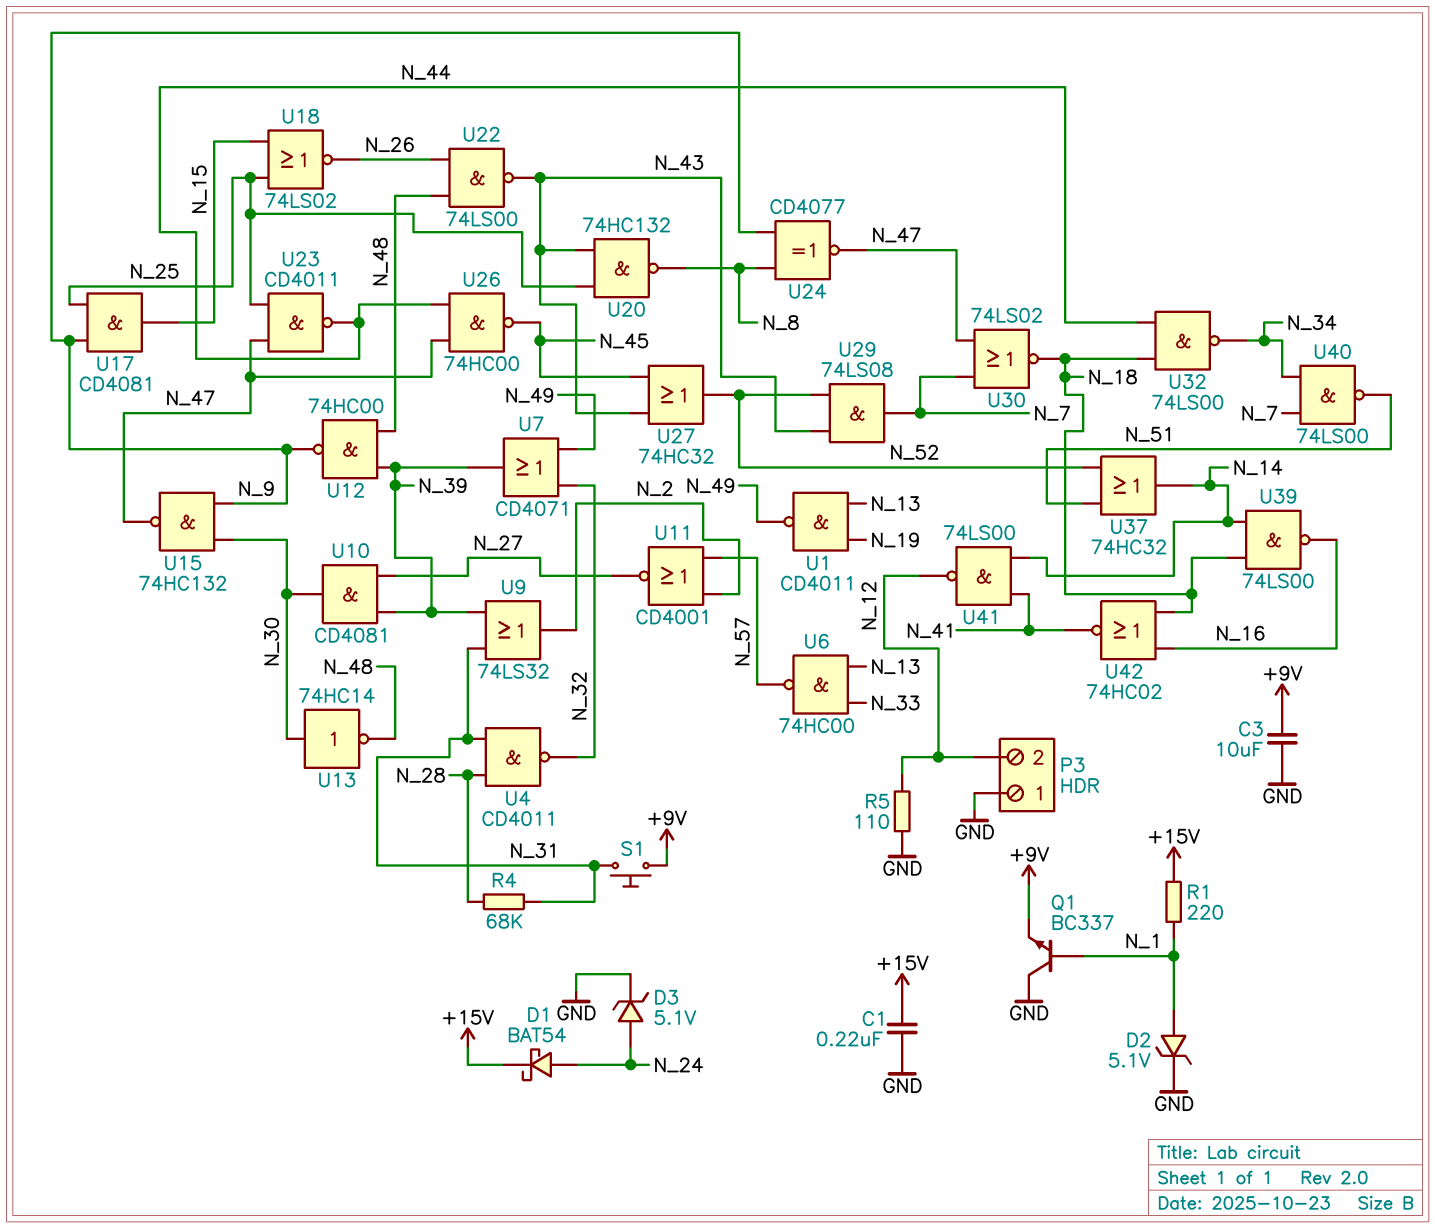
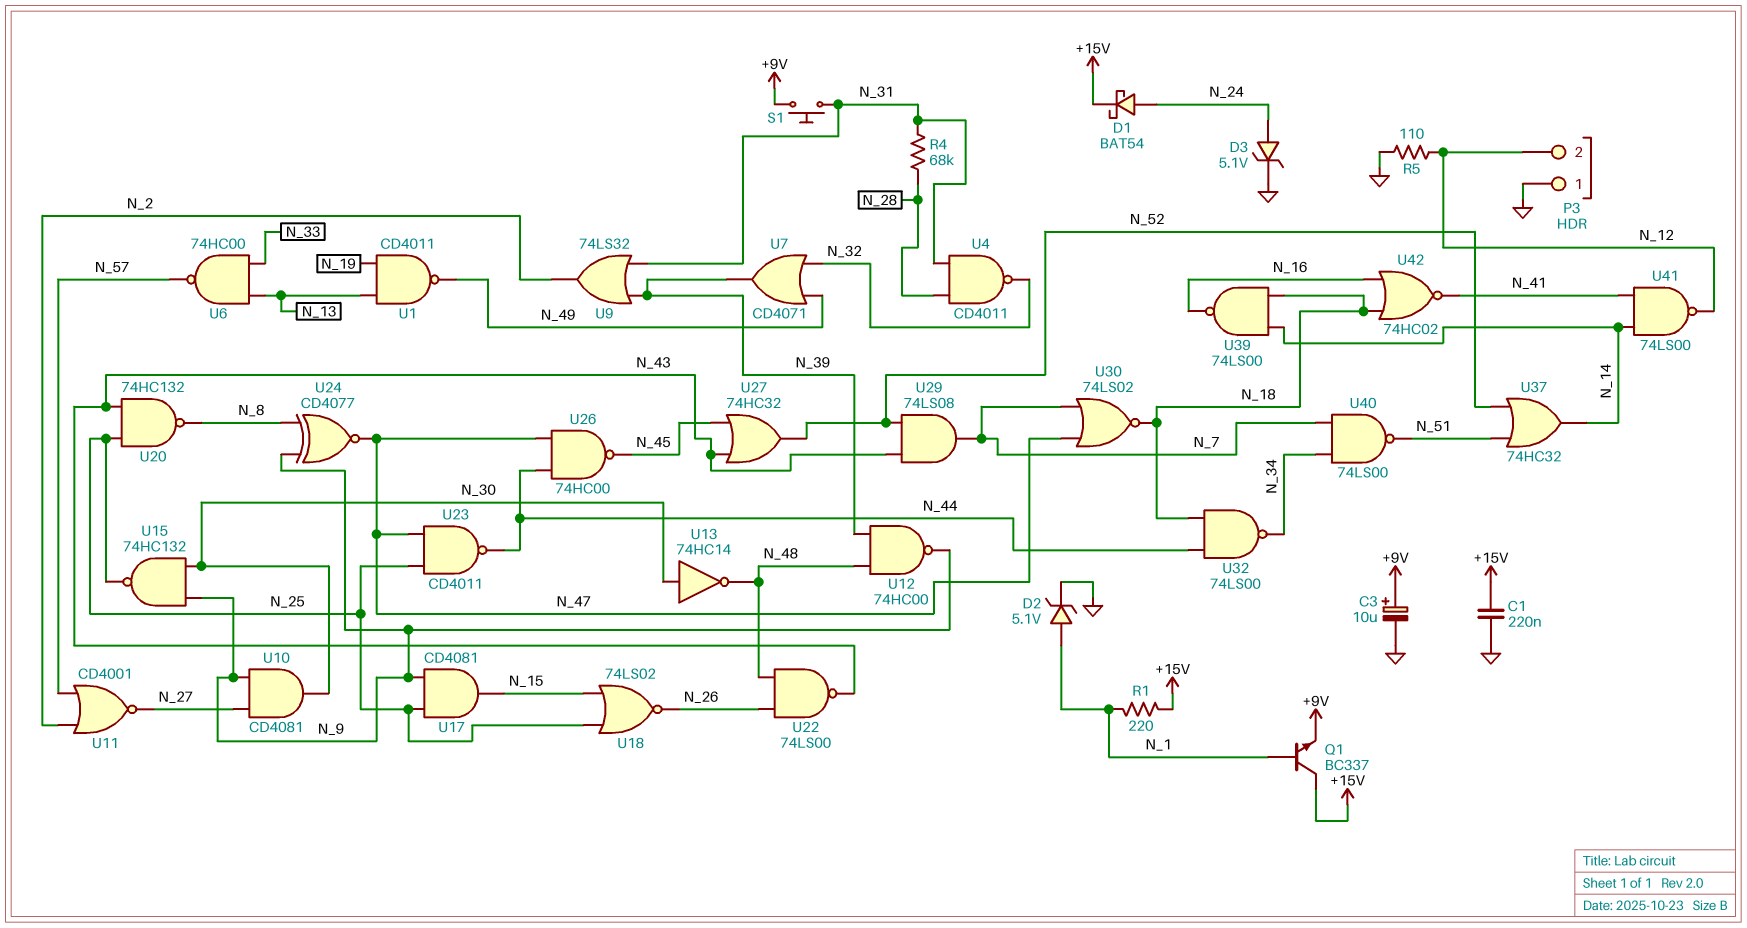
C3: 10uF (+9V, GND) -> 10uF (plus +9V, minus GND)
Q1: NPN BC337 (B N_1, C GND, E +9V) -> NPN BC337 (B N_1, C +15V, E +9V)
U10: AND CD4081 (in N_27, in N_39, out N_30) -> AND CD4081 (in N_9, in N_27, out N_30)
U15: NAND 74HC132 (in N_9, in N_30, out N_47) -> NAND 74HC132 (in N_9, in N_30, out N_25)

